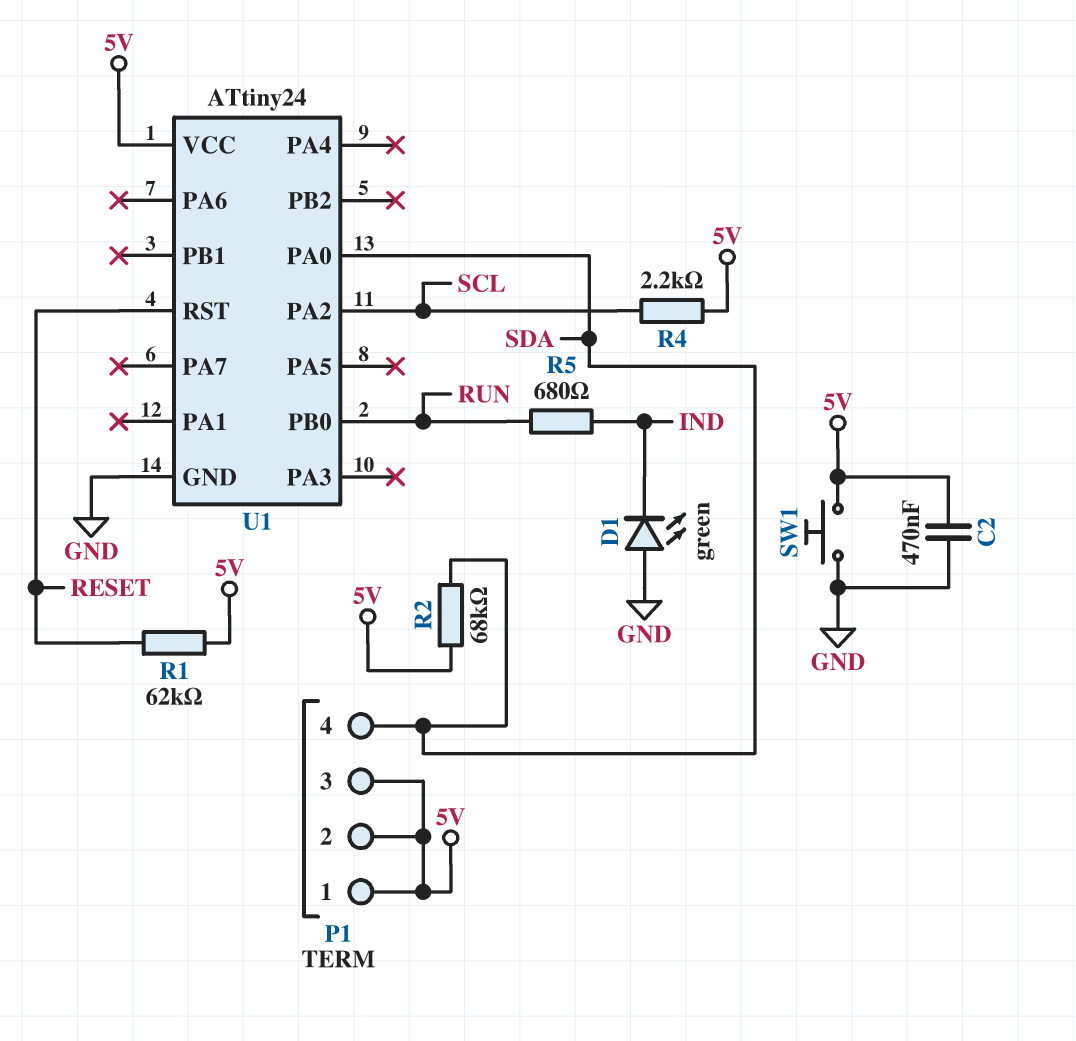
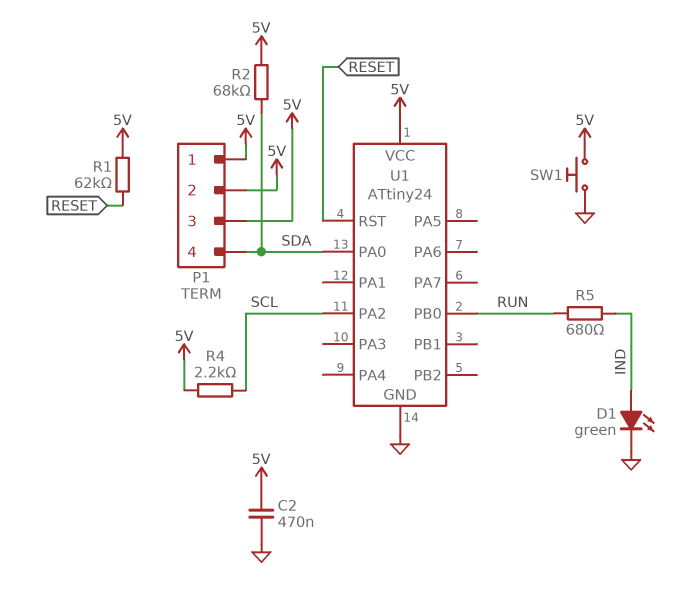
D1: LED green (A GND, K IND) -> LED green (A IND, K GND)

